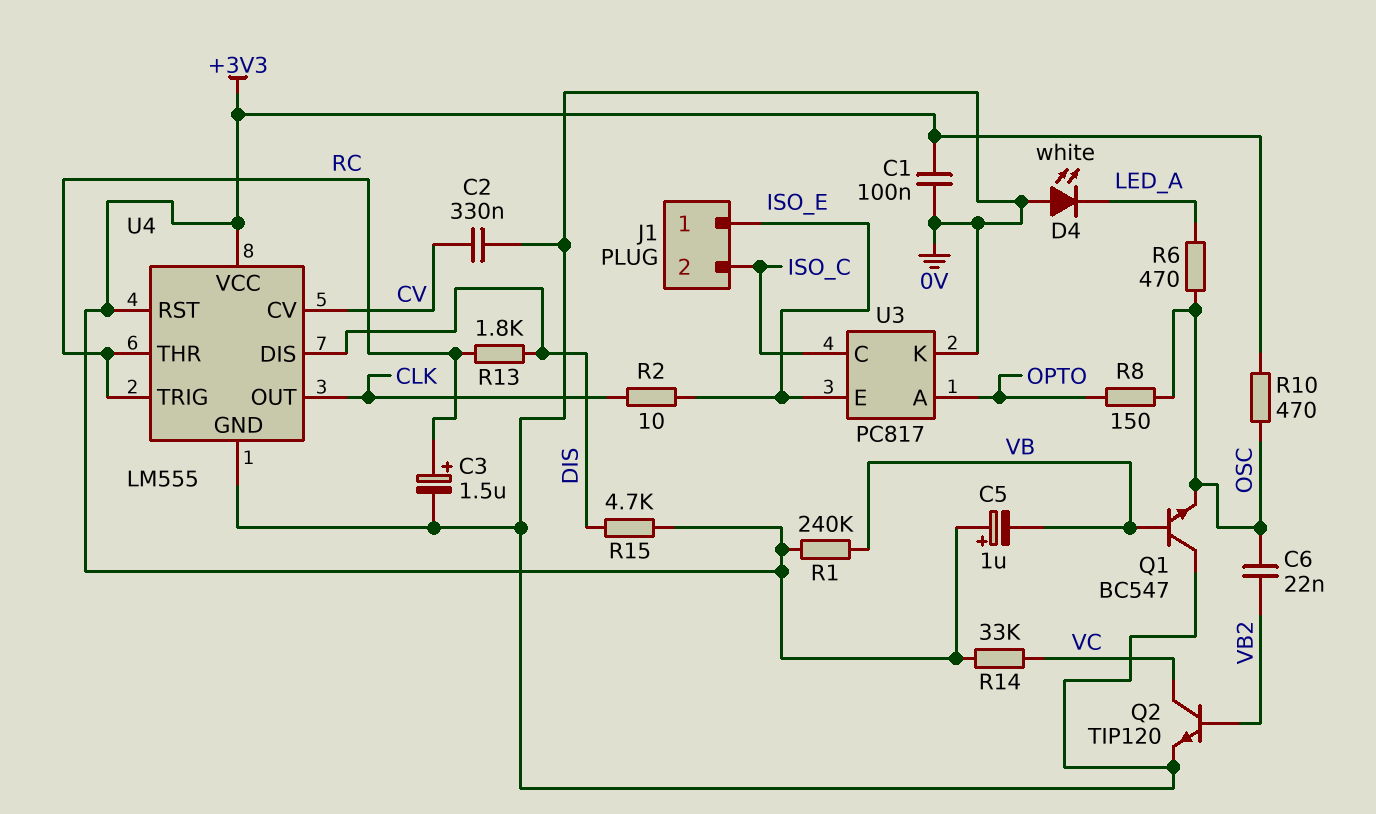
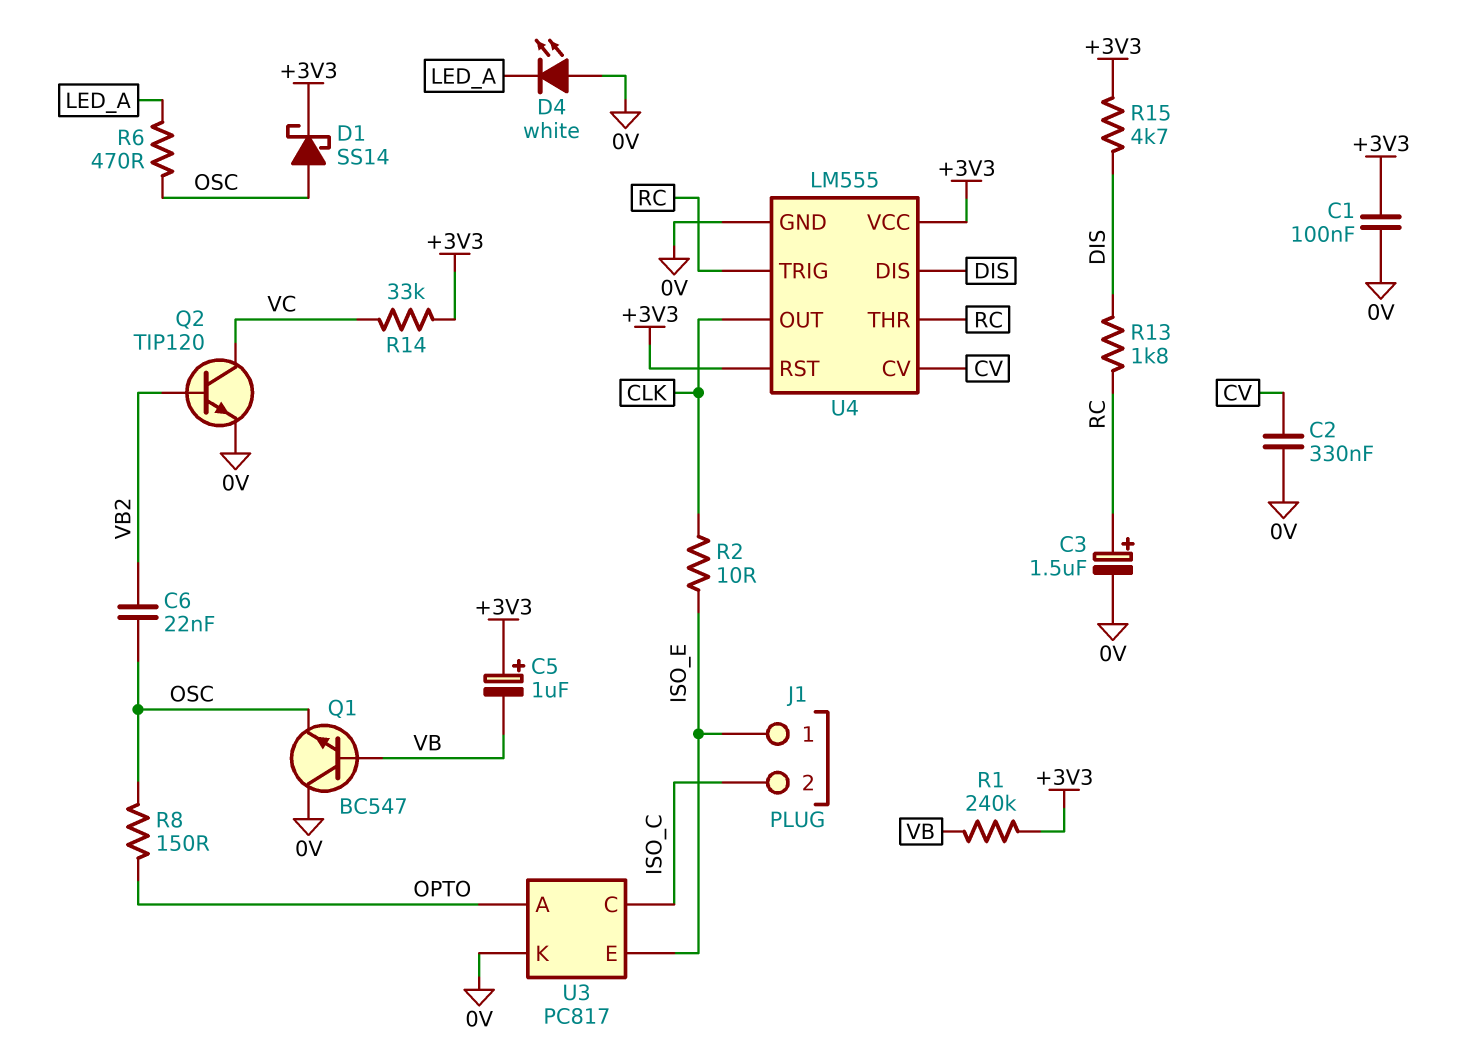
D1: none -> schottky SS14 (A OSC, K +3V3)
R10: 470 (+3V3, OSC) -> none

